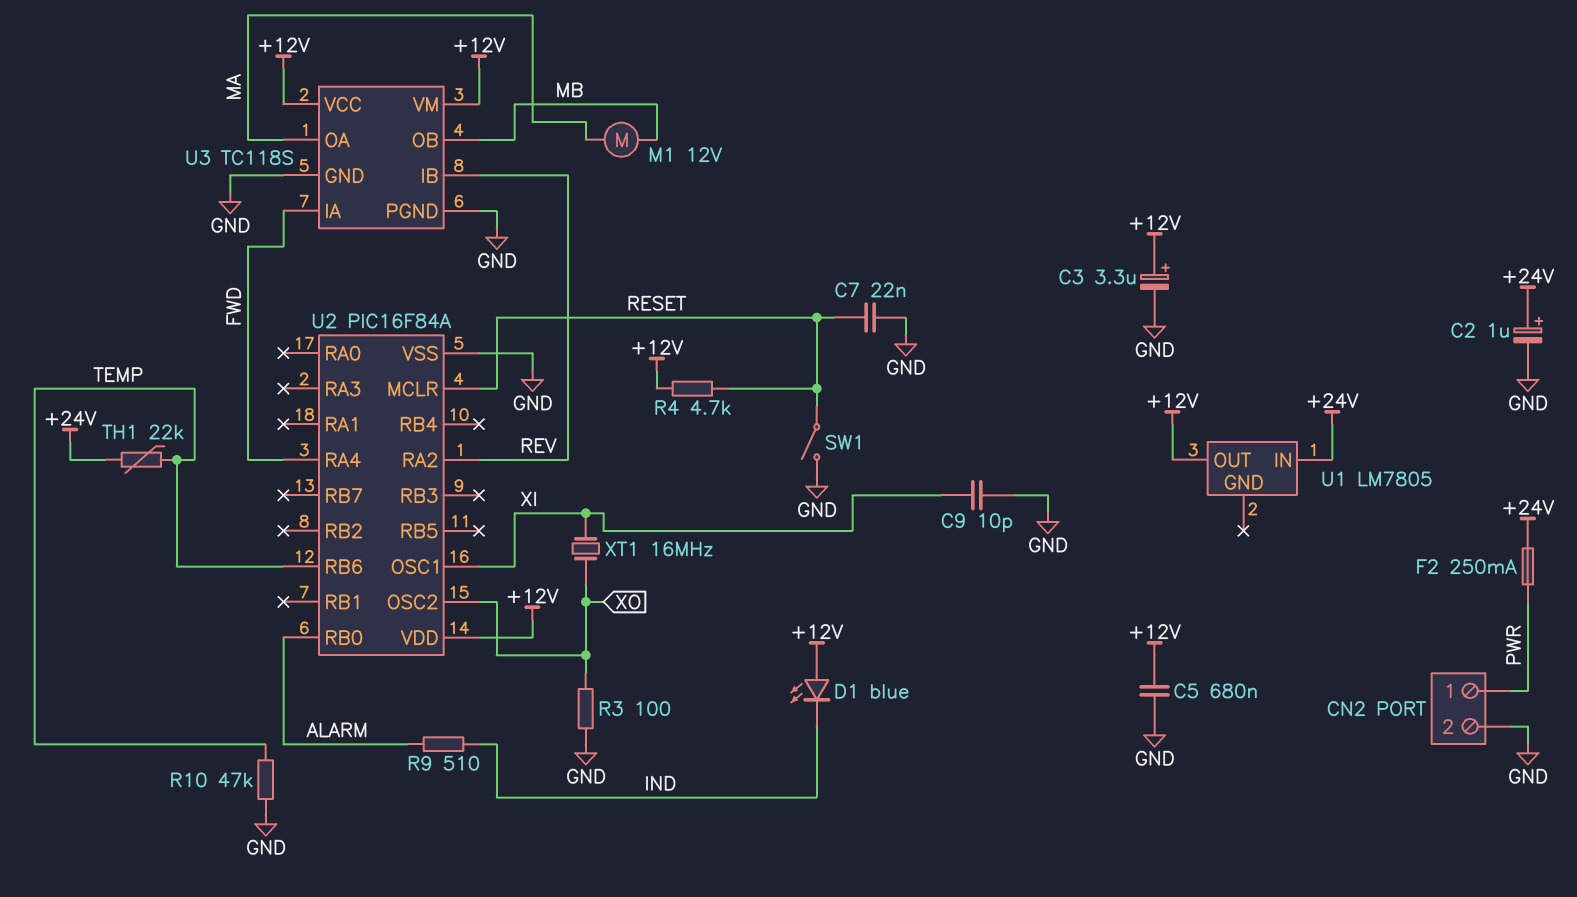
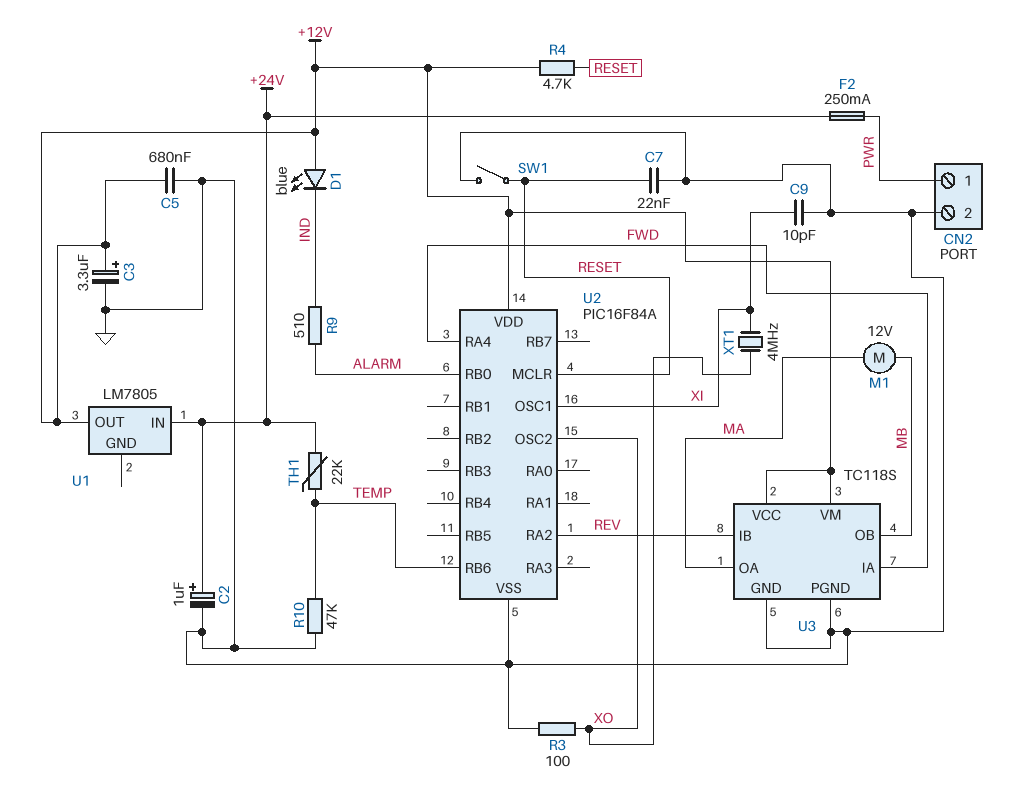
XT1: 16MHz (XI, XO) -> 4MHz (XI, XO)

